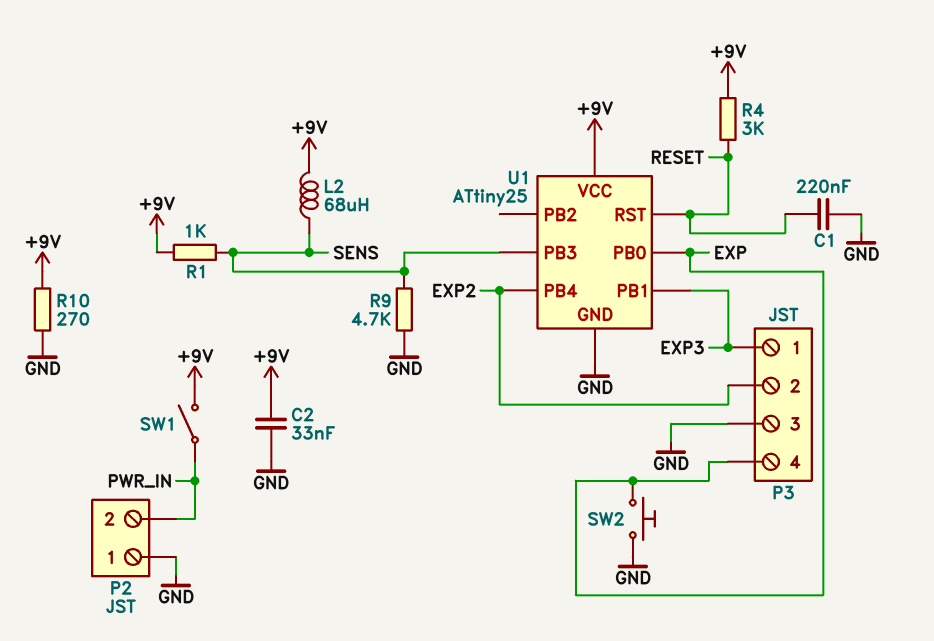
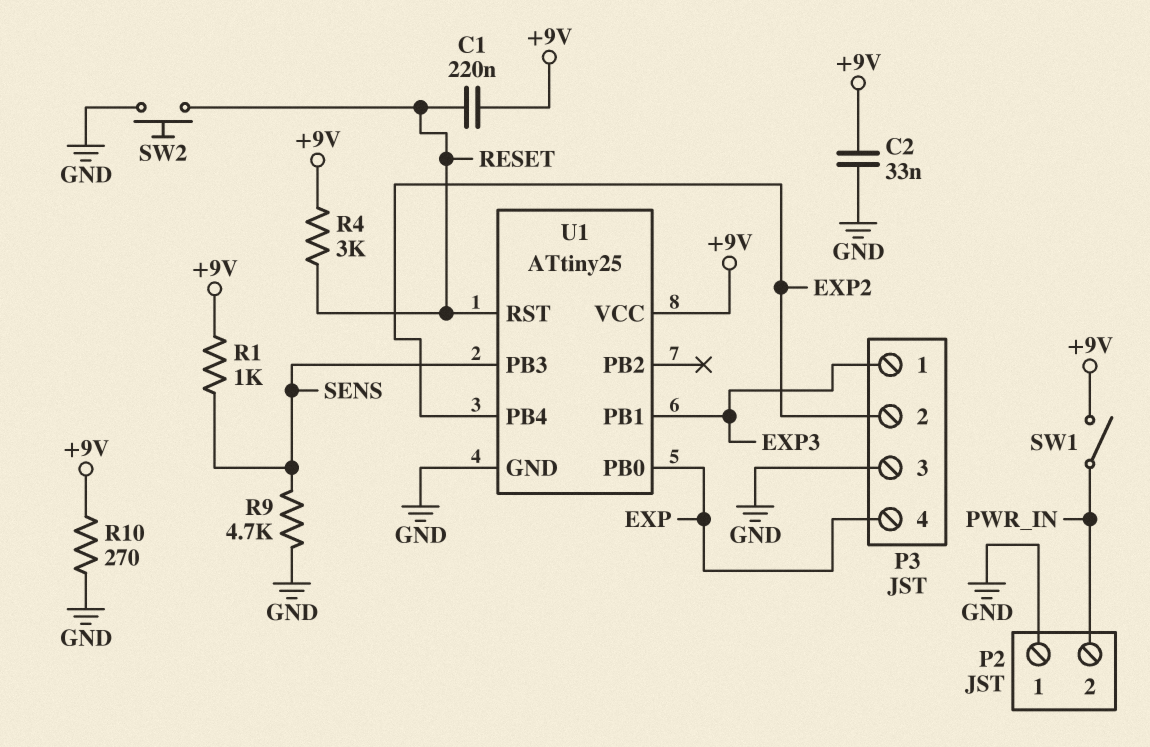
C1: 220nF (GND, RESET) -> 220nF (+9V, RESET)
L2: 68uH (+9V, SENS) -> none
SW2: button (EXP, GND) -> button (GND, RESET)

